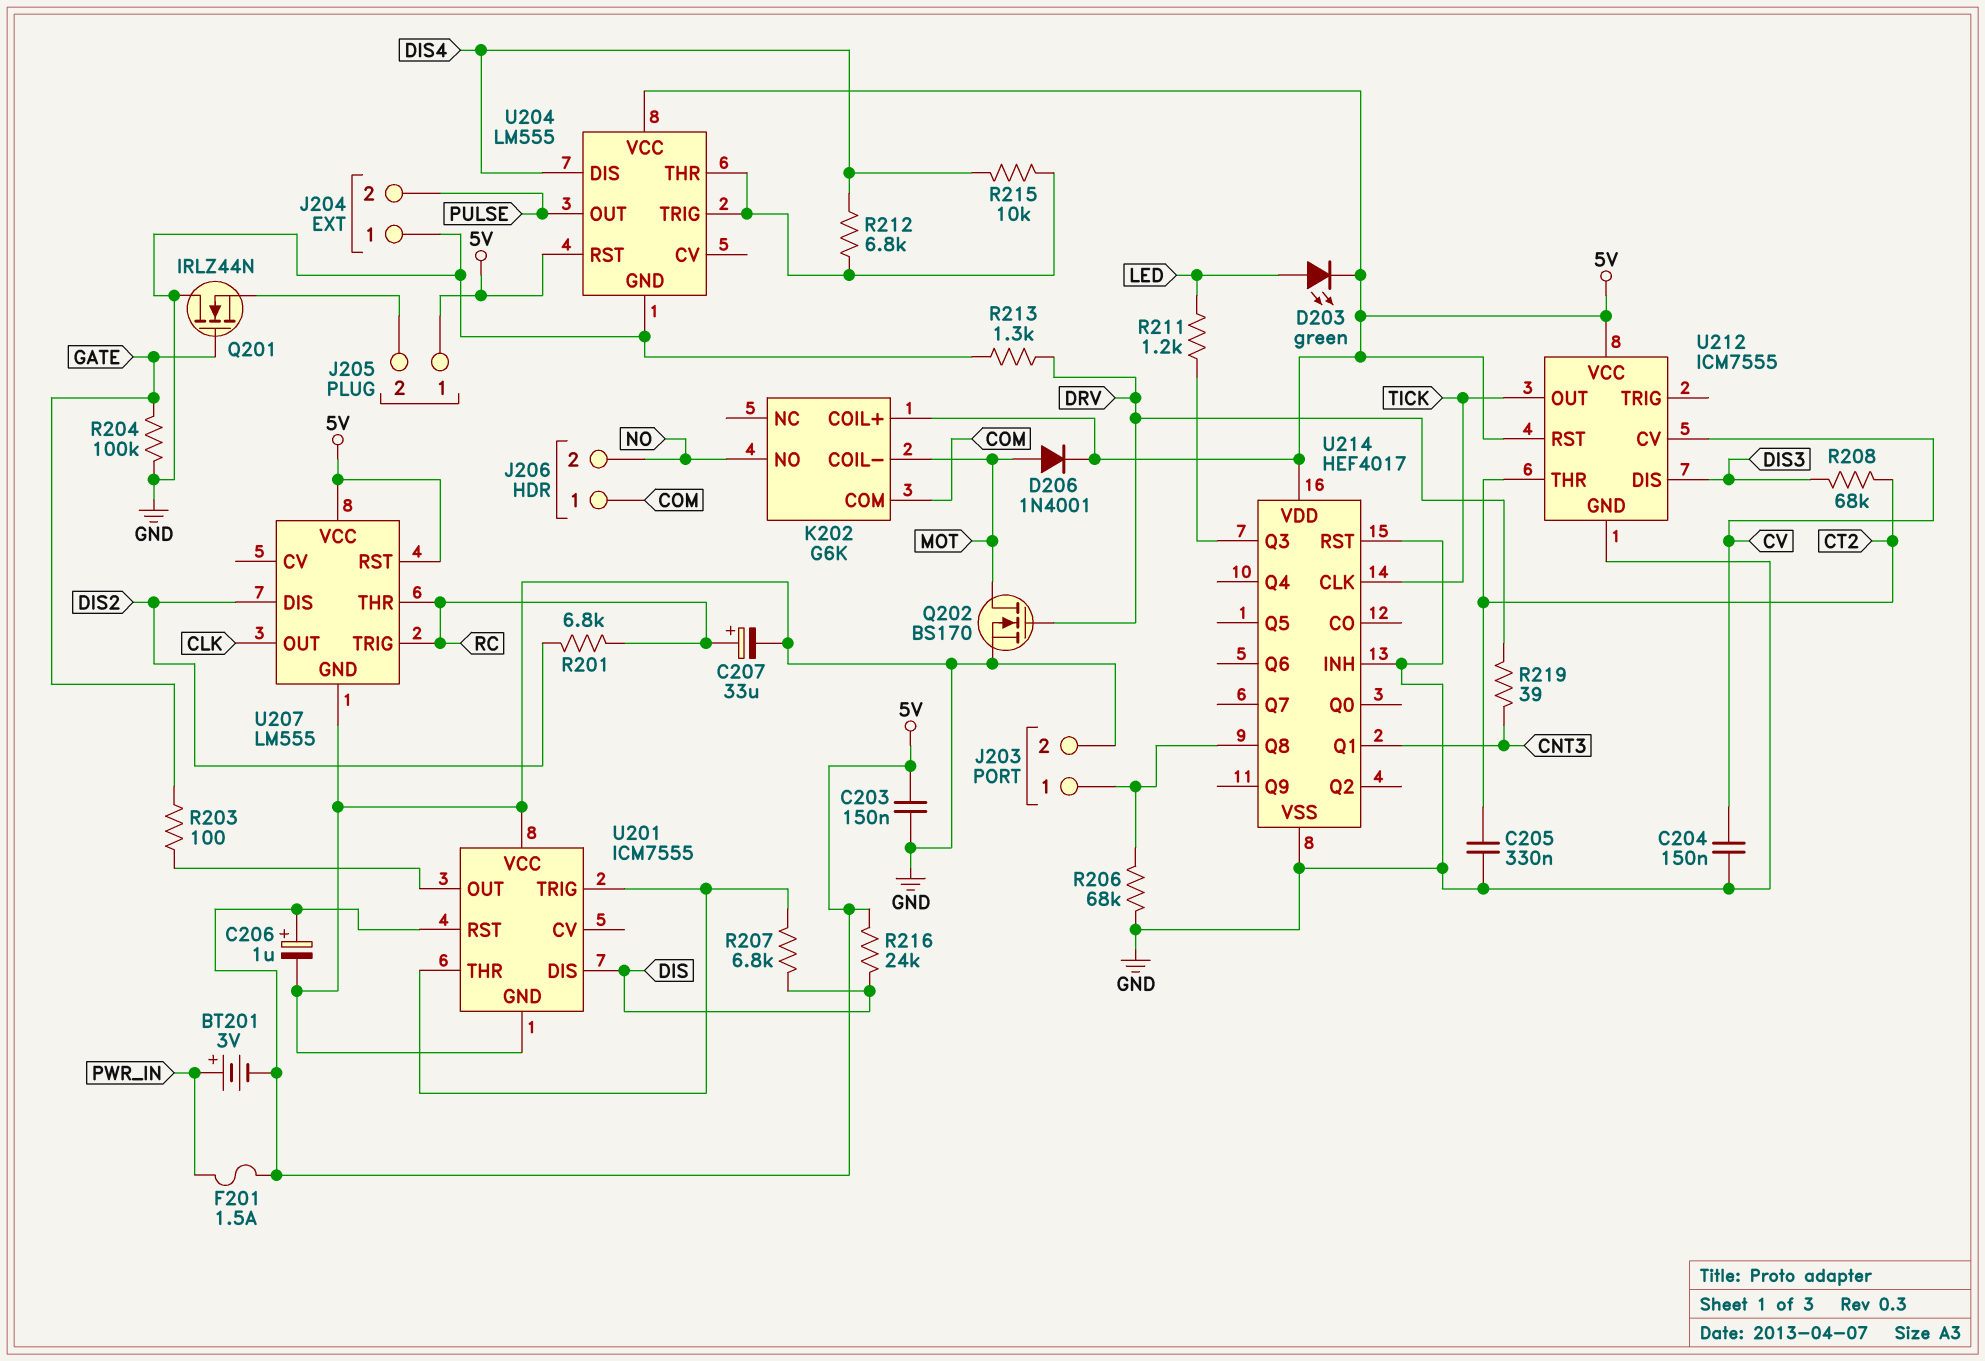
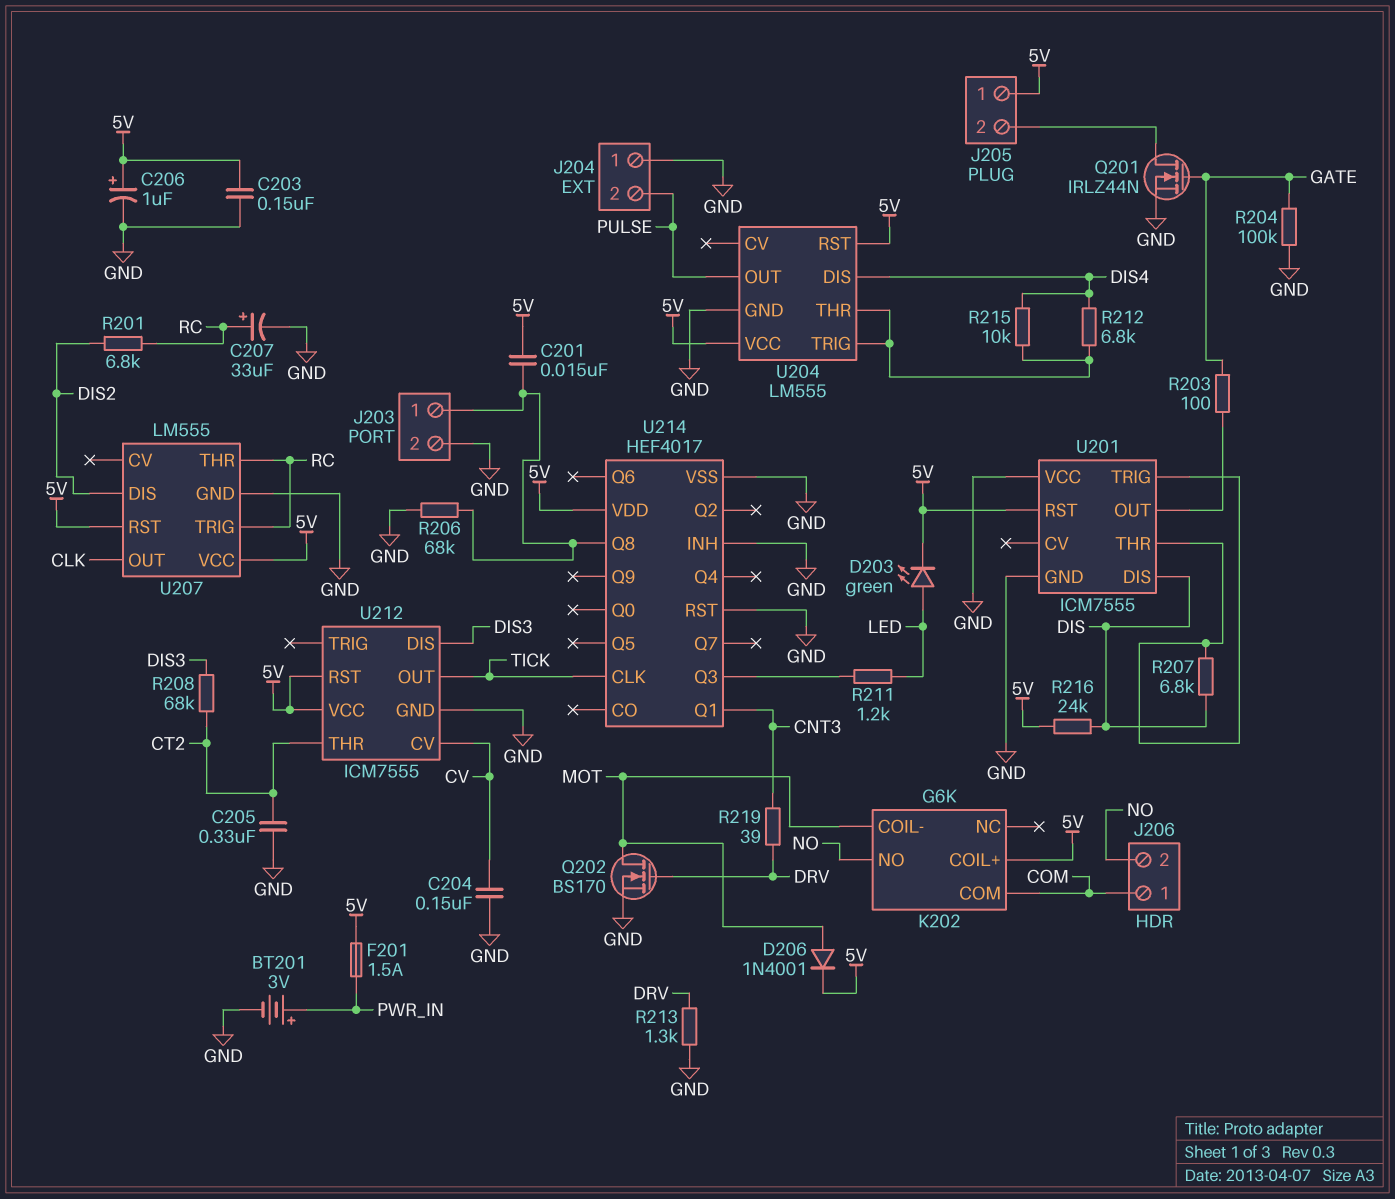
BT201: 3V (plus PWR_IN, minus 5V) -> 3V (plus PWR_IN, minus GND)
C201: none -> 15nF (5V, J203/1)
Q201: NMOS IRLZ44N (G GATE, D GND, S J205/2) -> NMOS IRLZ44N (G GATE, D J205/2, S GND)

